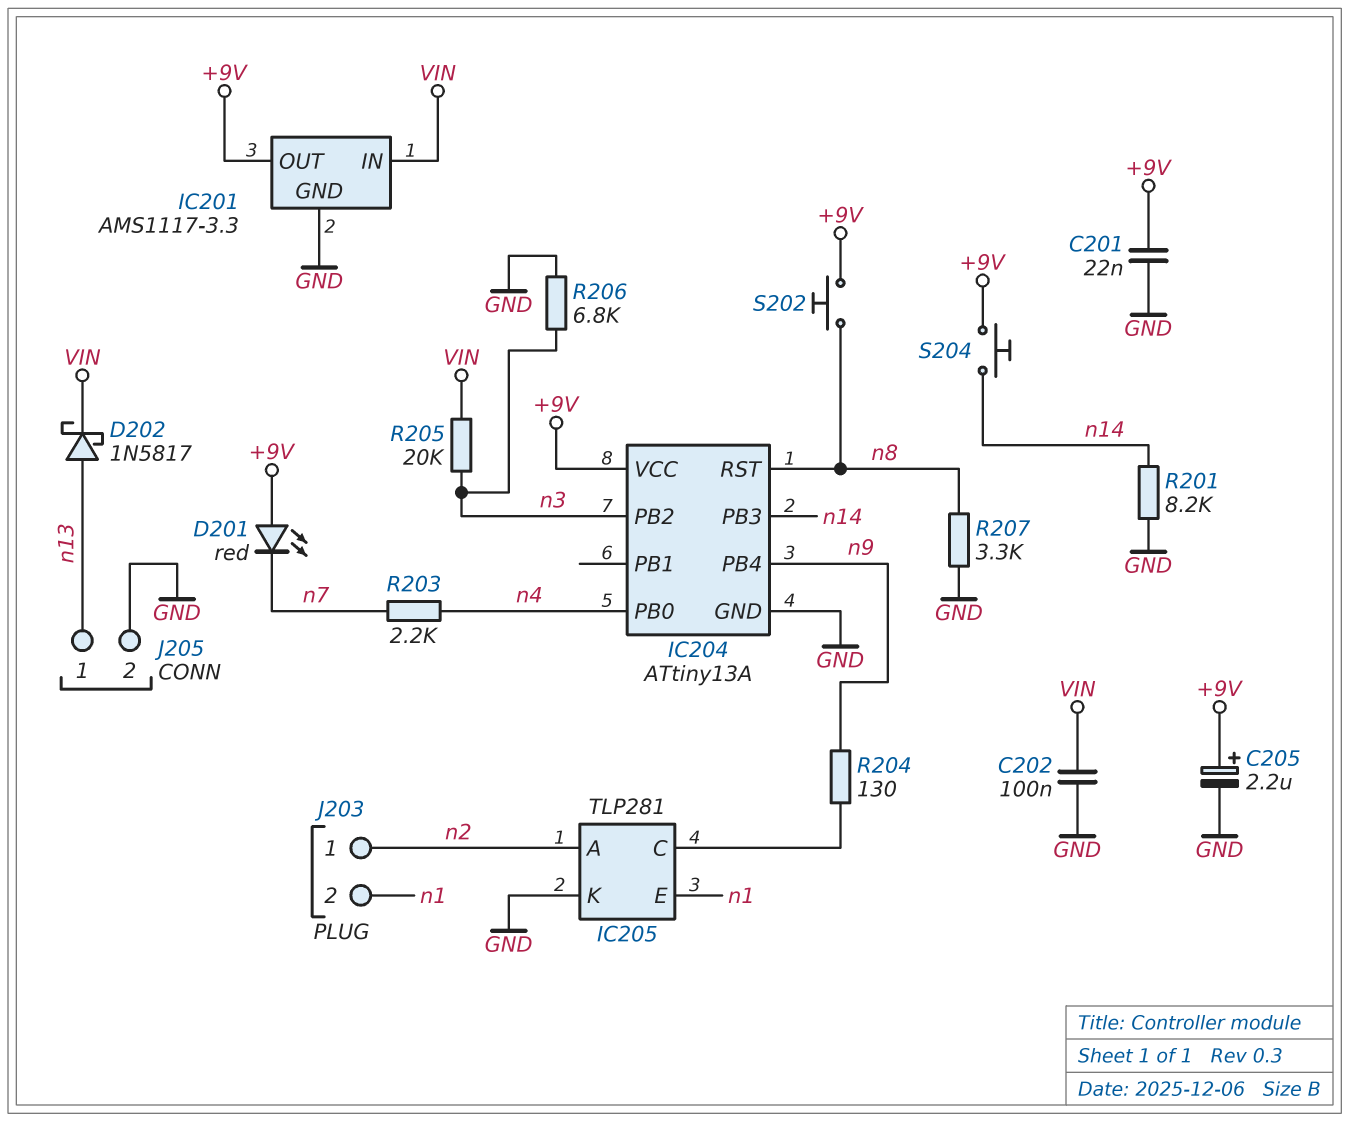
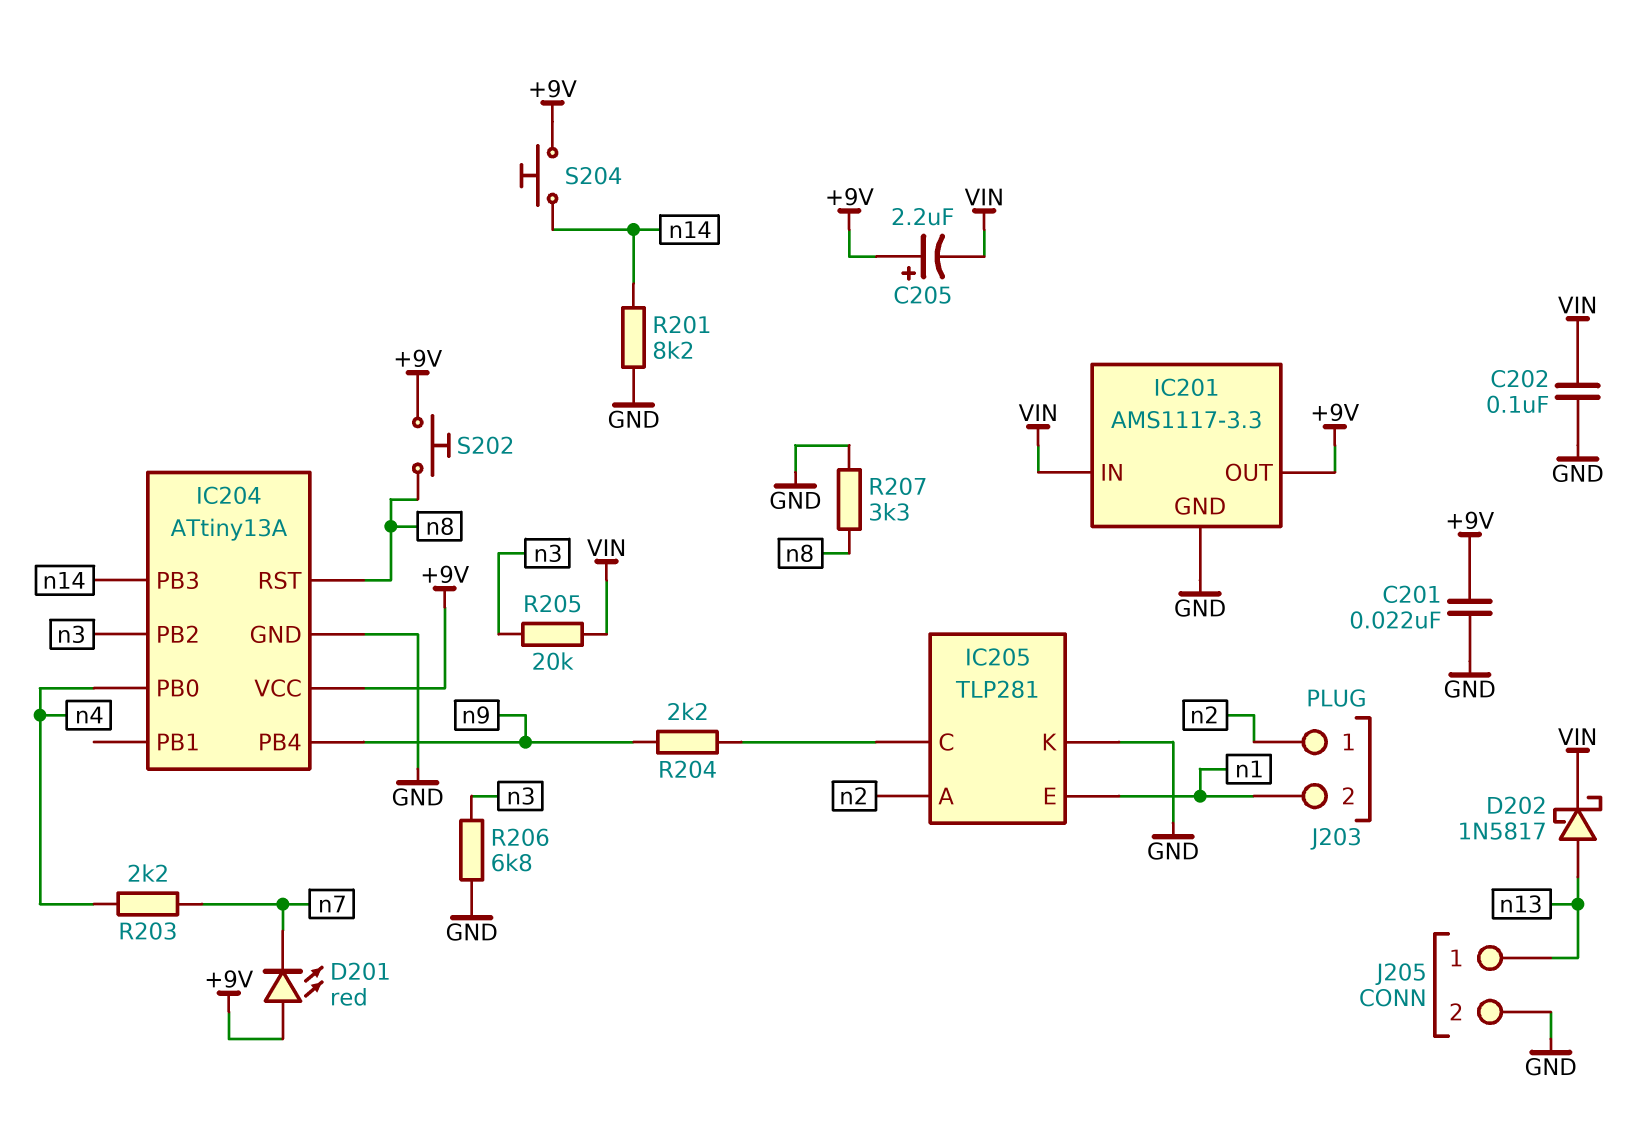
C205: 2.2uF (plus +9V, minus GND) -> 2.2uF (plus +9V, minus VIN)
R204: 130 (IC205/C, n9) -> 2.2k (IC205/C, n9)

